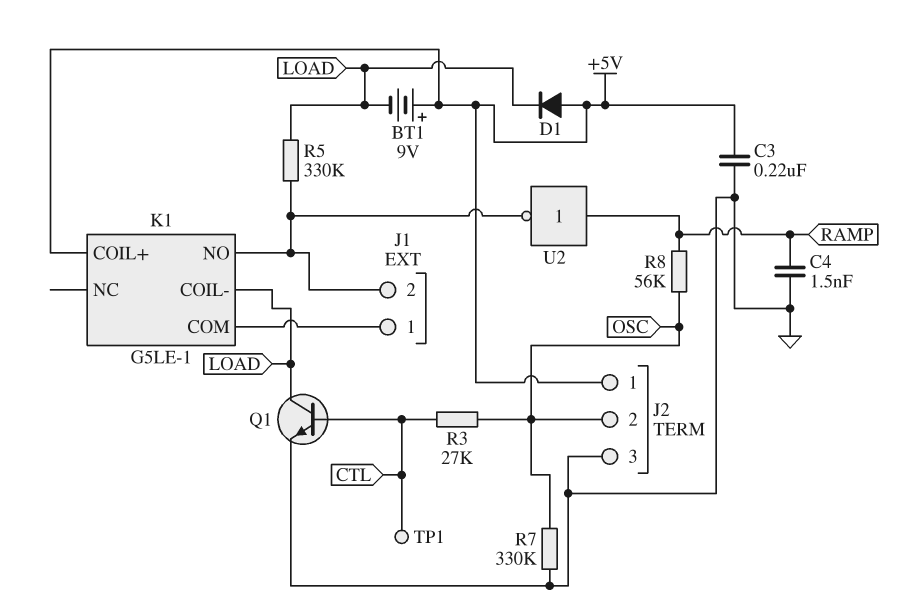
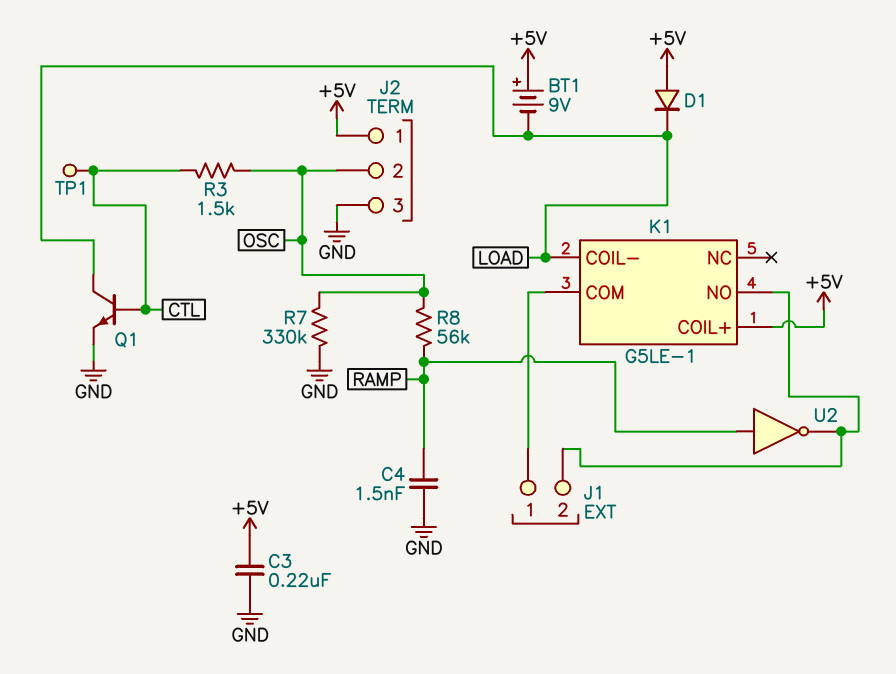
R3: 27k (CTL, OSC) -> 1.5k (CTL, OSC)
R5: 330k (J1/2, LOAD) -> none

